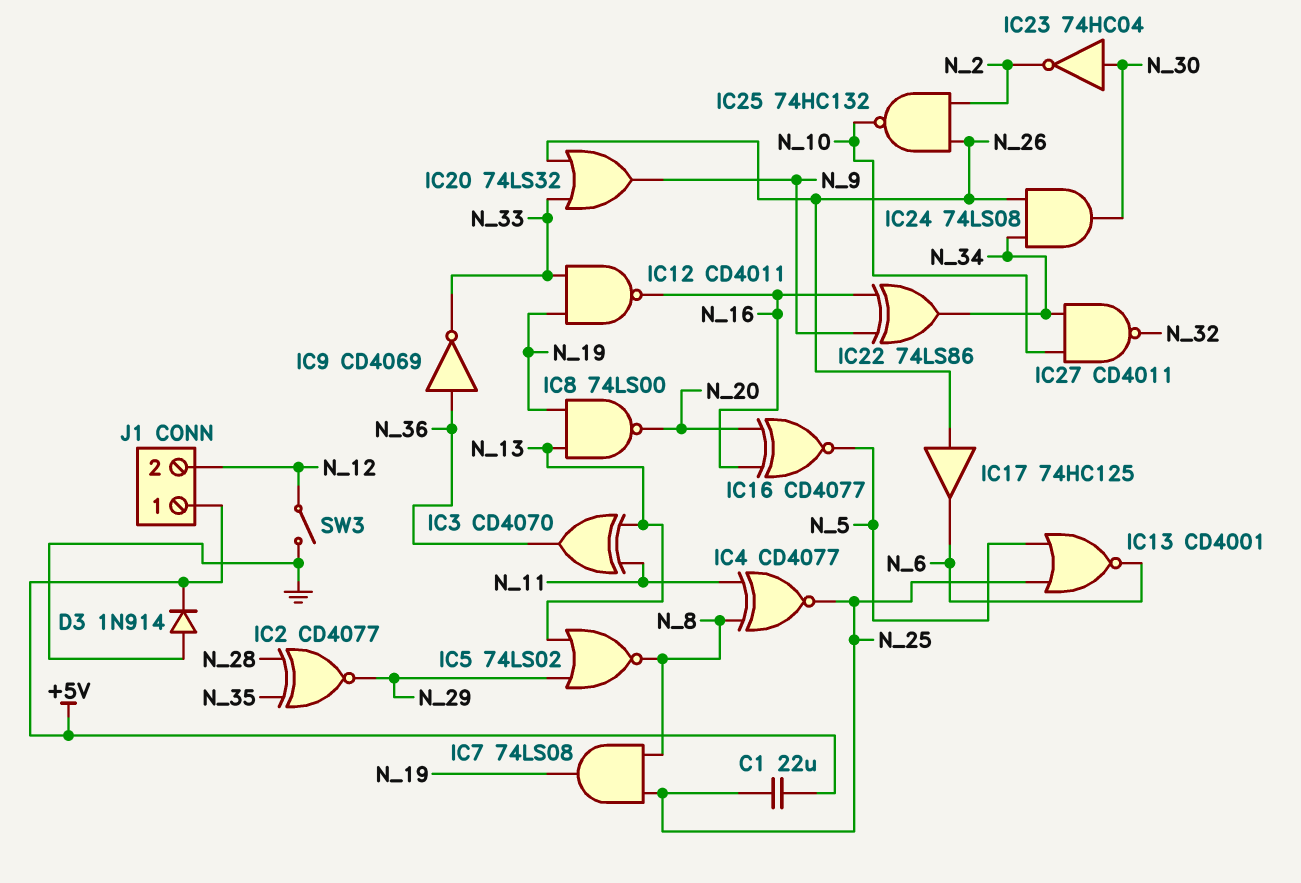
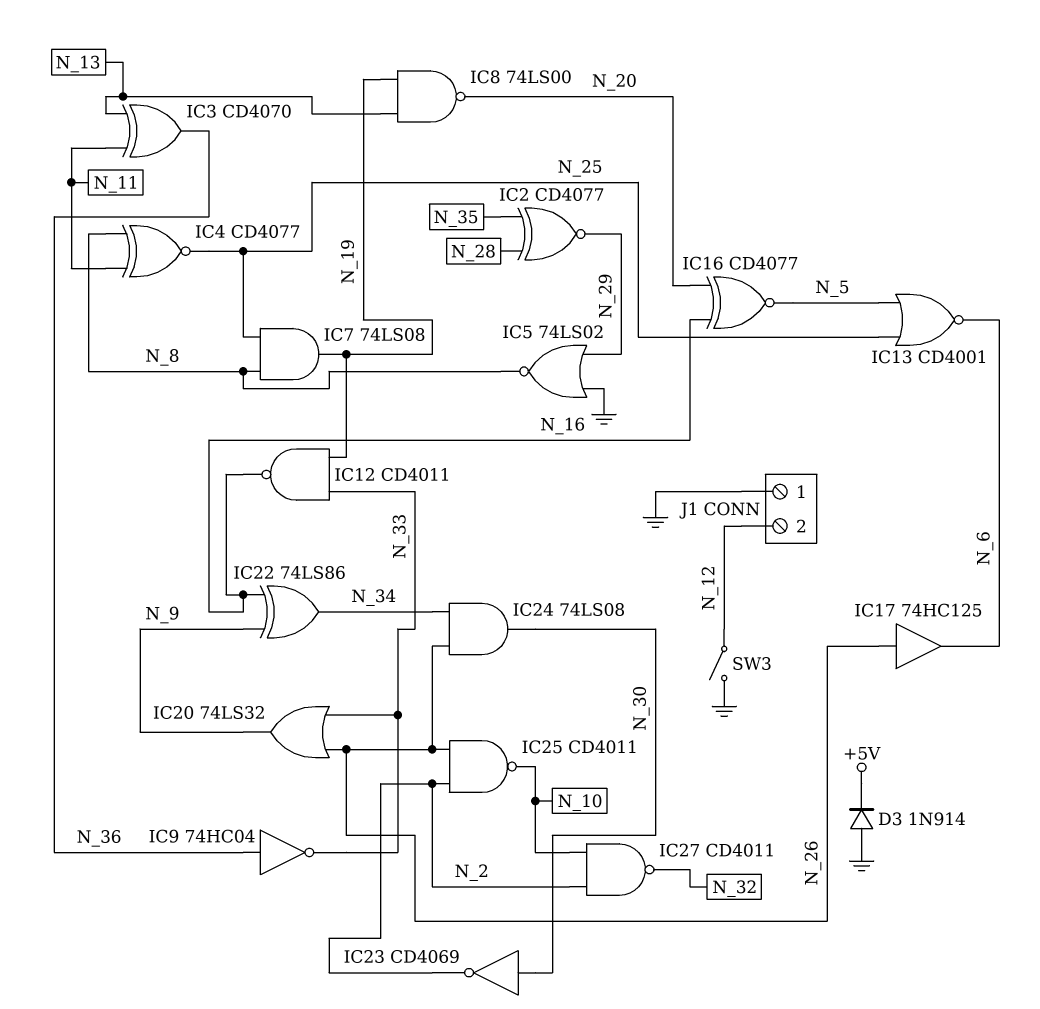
C1: 22uF (+5V, N_25) -> none
IC5: NOR 74LS02 (in N_13, in N_29, out N_8) -> NOR 74LS02 (in GND, in N_29, out N_8)
IC9: NOT CD4069 (in N_36, out N_33) -> NOT 74HC04 (in N_36, out N_33)
IC23: NOT 74HC04 (in N_30, out N_2) -> NOT CD4069 (in N_30, out N_2)
IC25: NAND 74HC132 (in N_2, in N_26, out N_10) -> NAND CD4011 (in N_2, in N_26, out N_10)
IC27: NAND CD4011 (in N_10, in N_34, out N_32) -> NAND CD4011 (in N_2, in N_10, out N_32)
J1 pin 1: +5V -> GND

